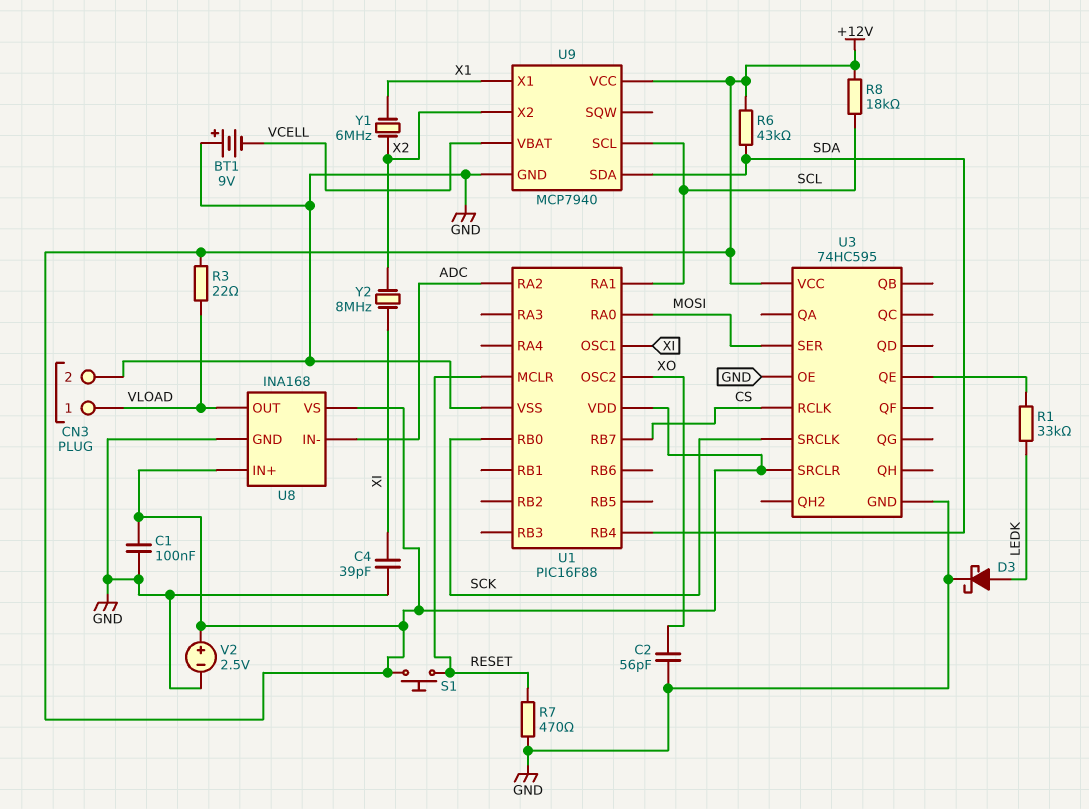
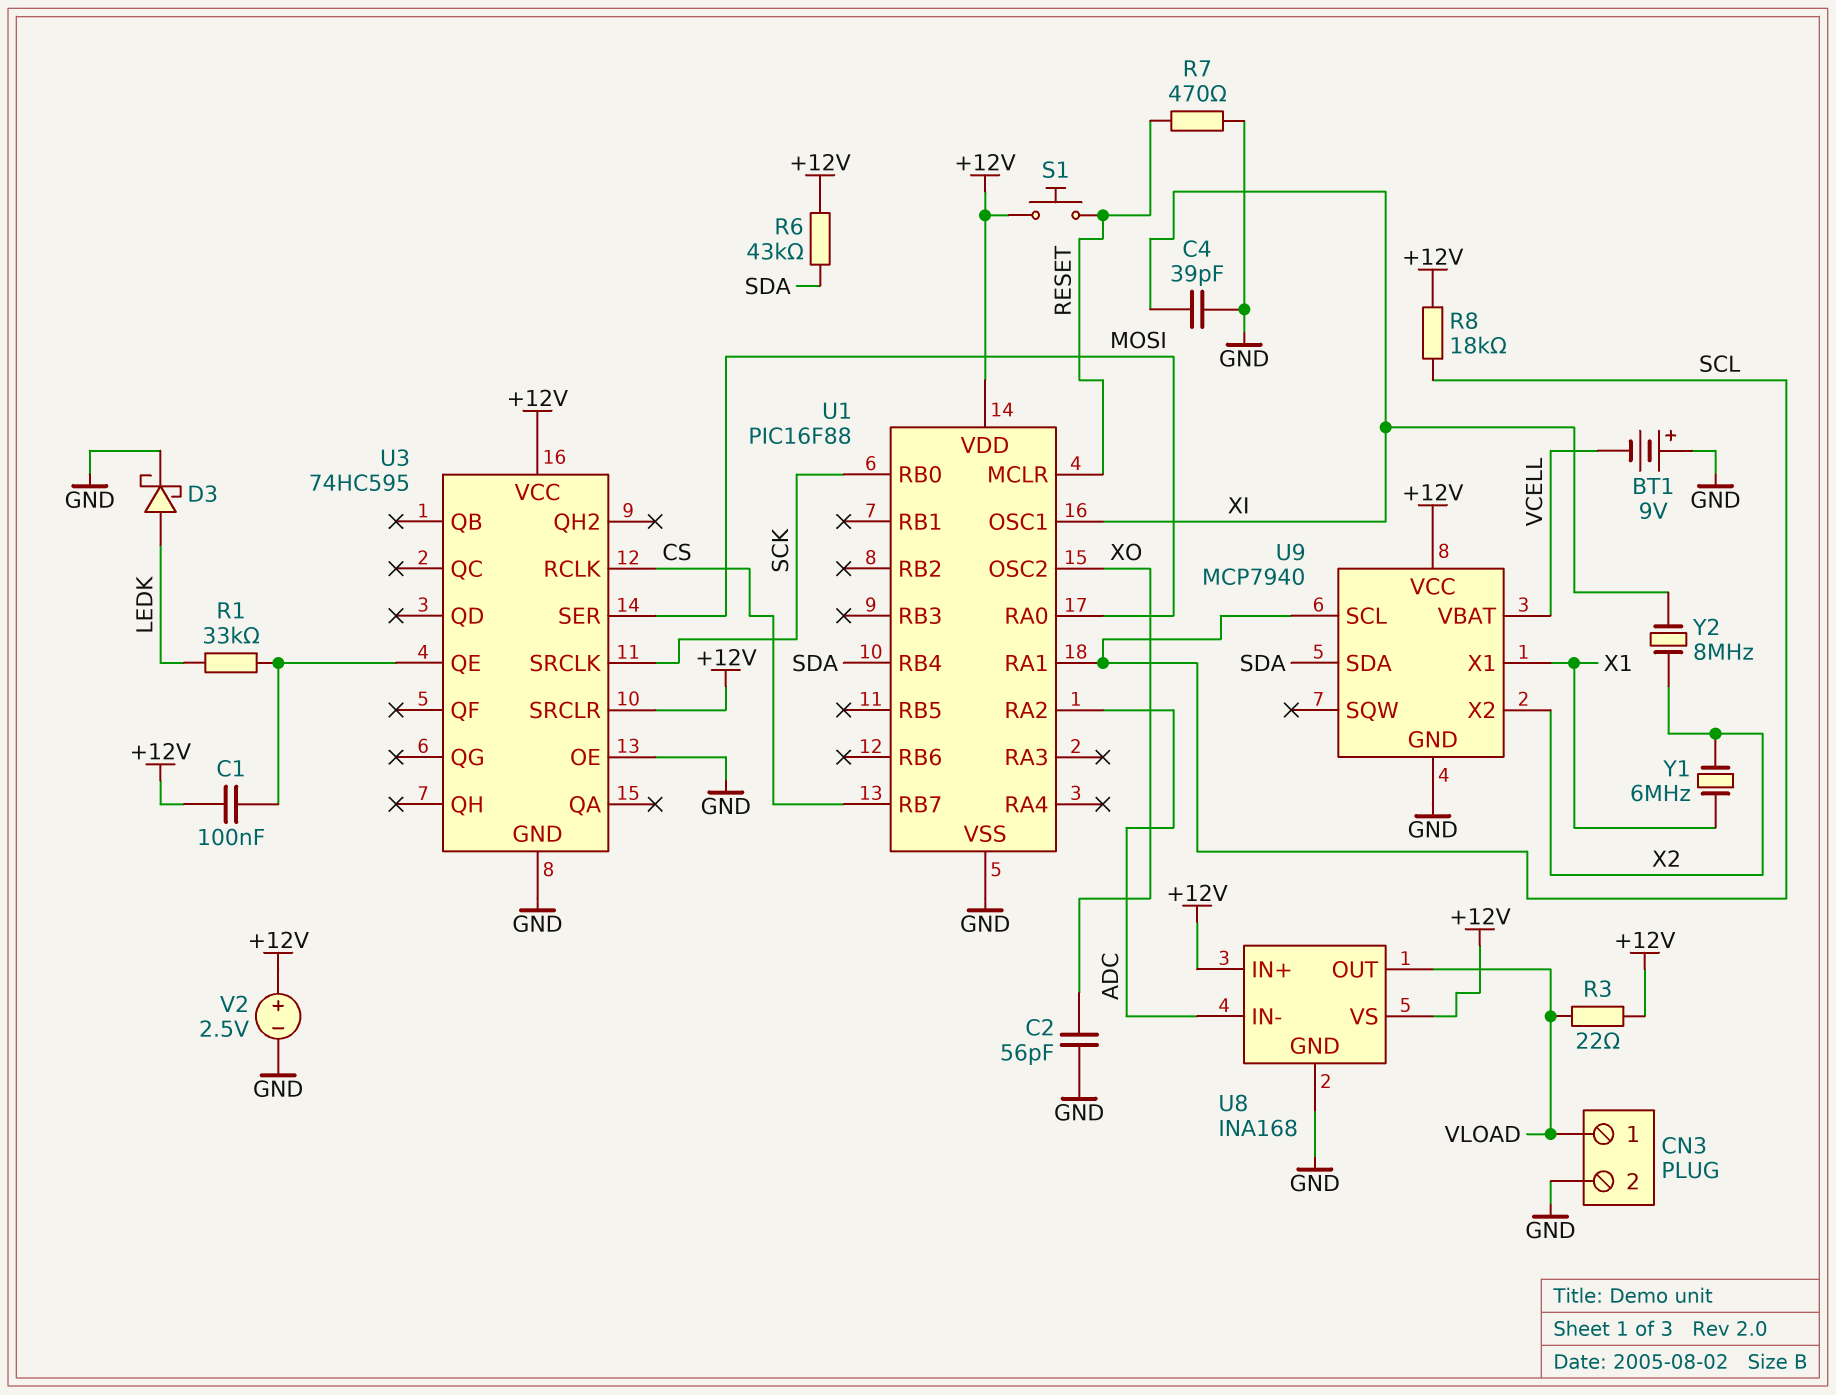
C1: 100nF (+12V, GND) -> 100nF (+12V, U3/QE)

